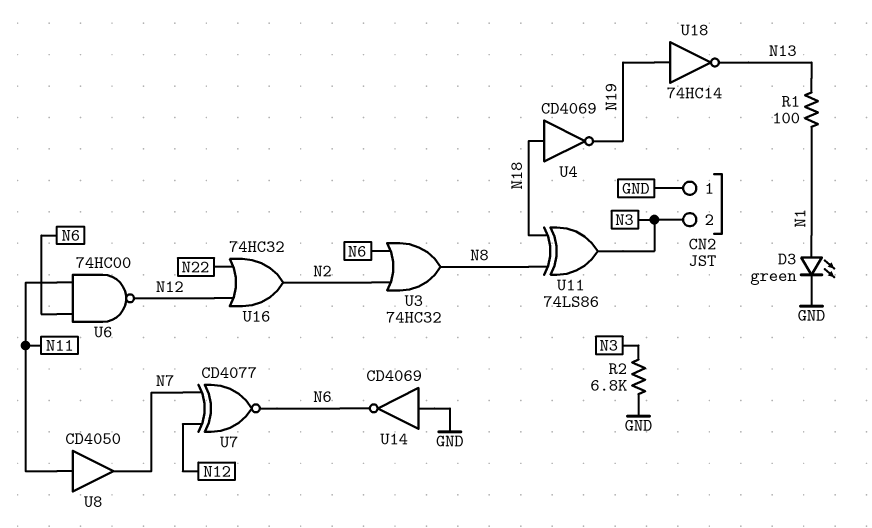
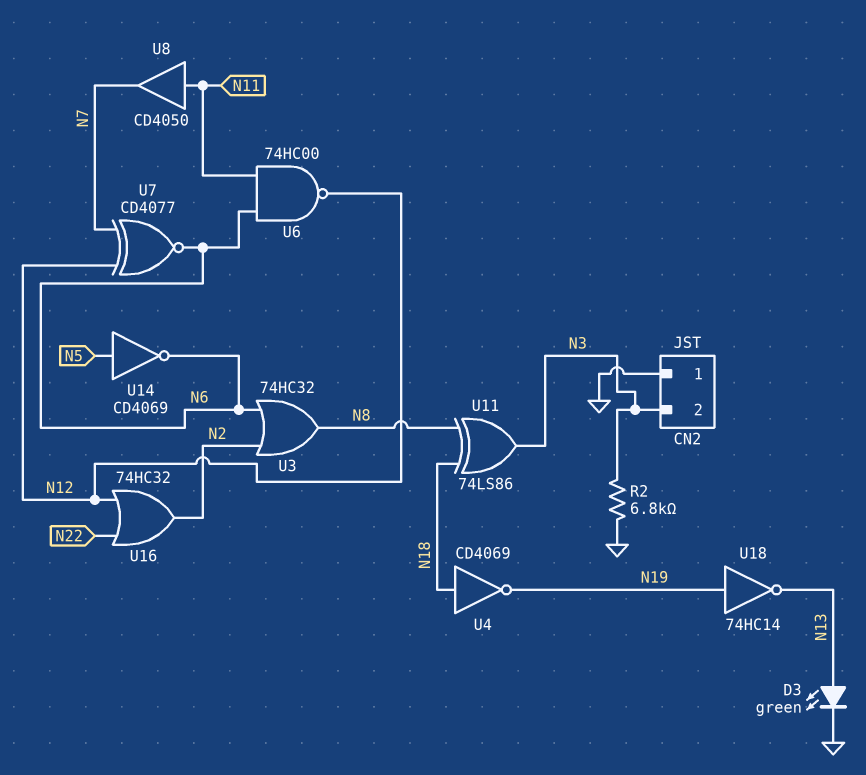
D3: LED green (A N1, K GND) -> LED green (A N13, K GND)
R1: 100 (N1, N13) -> none
U14: NOT CD4069 (in GND, out N6) -> NOT CD4069 (in N5, out N6)

